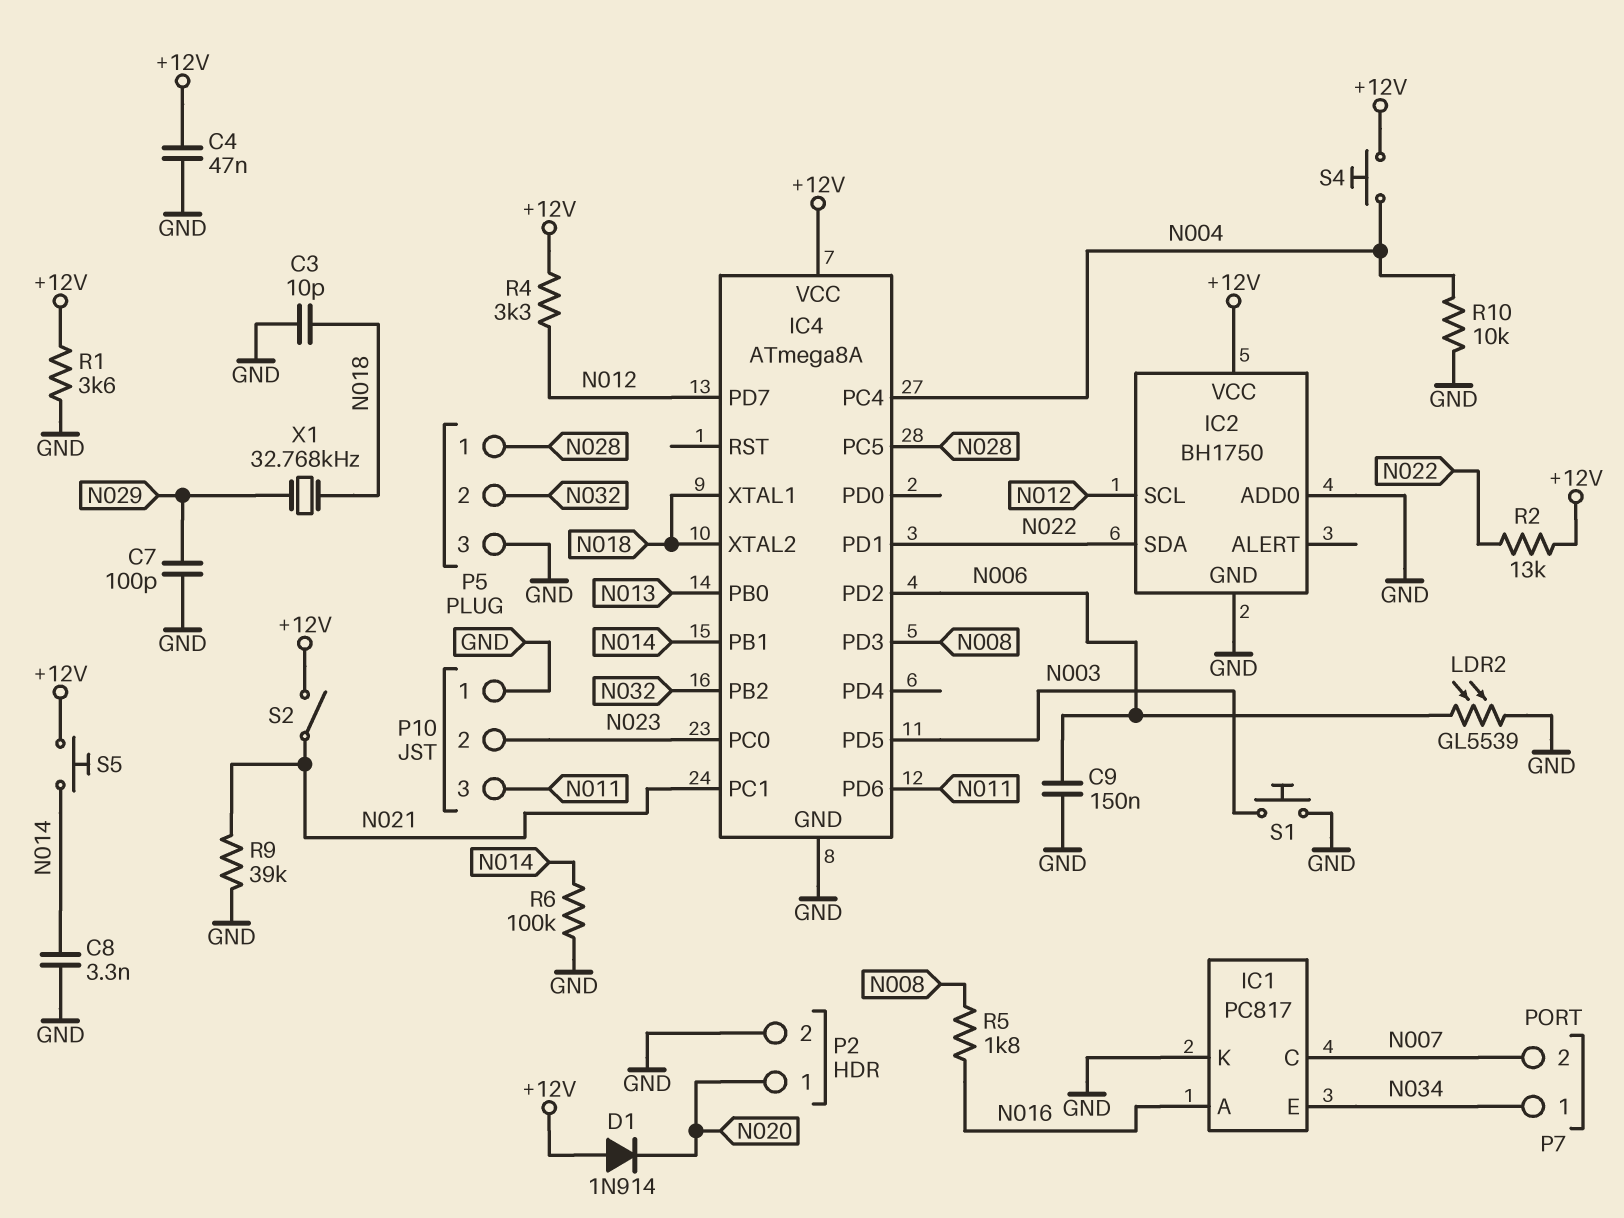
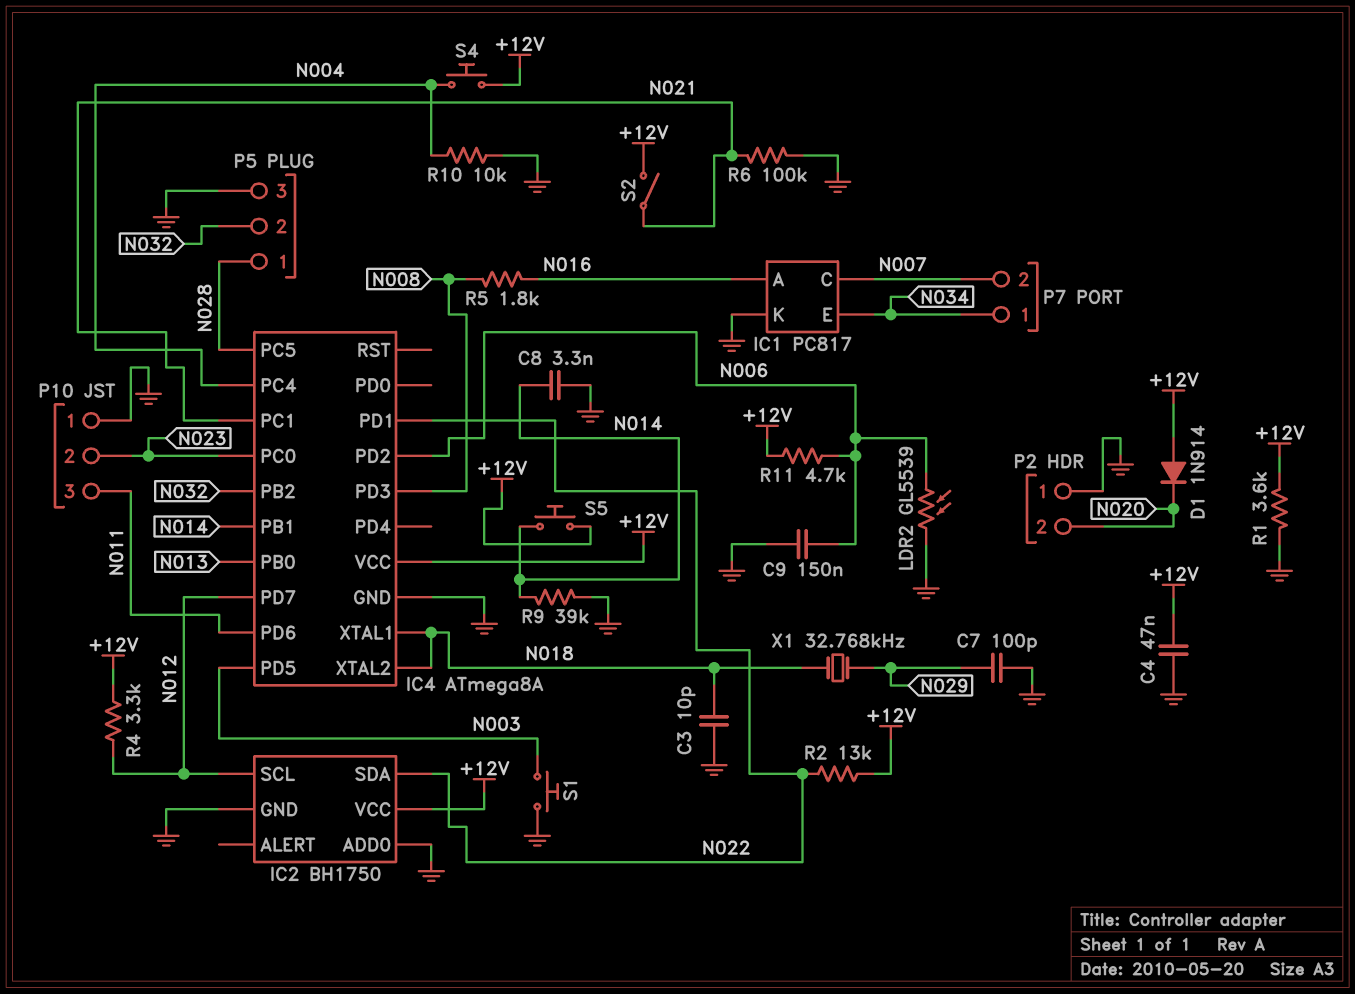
P2 pin 1: N020 -> GND
P2 pin 2: GND -> N020
R6: 100k (GND, N014) -> 100k (GND, N021)
R9: 39k (GND, N021) -> 39k (GND, N014)
R11: none -> 4.7k (+12V, N006)

